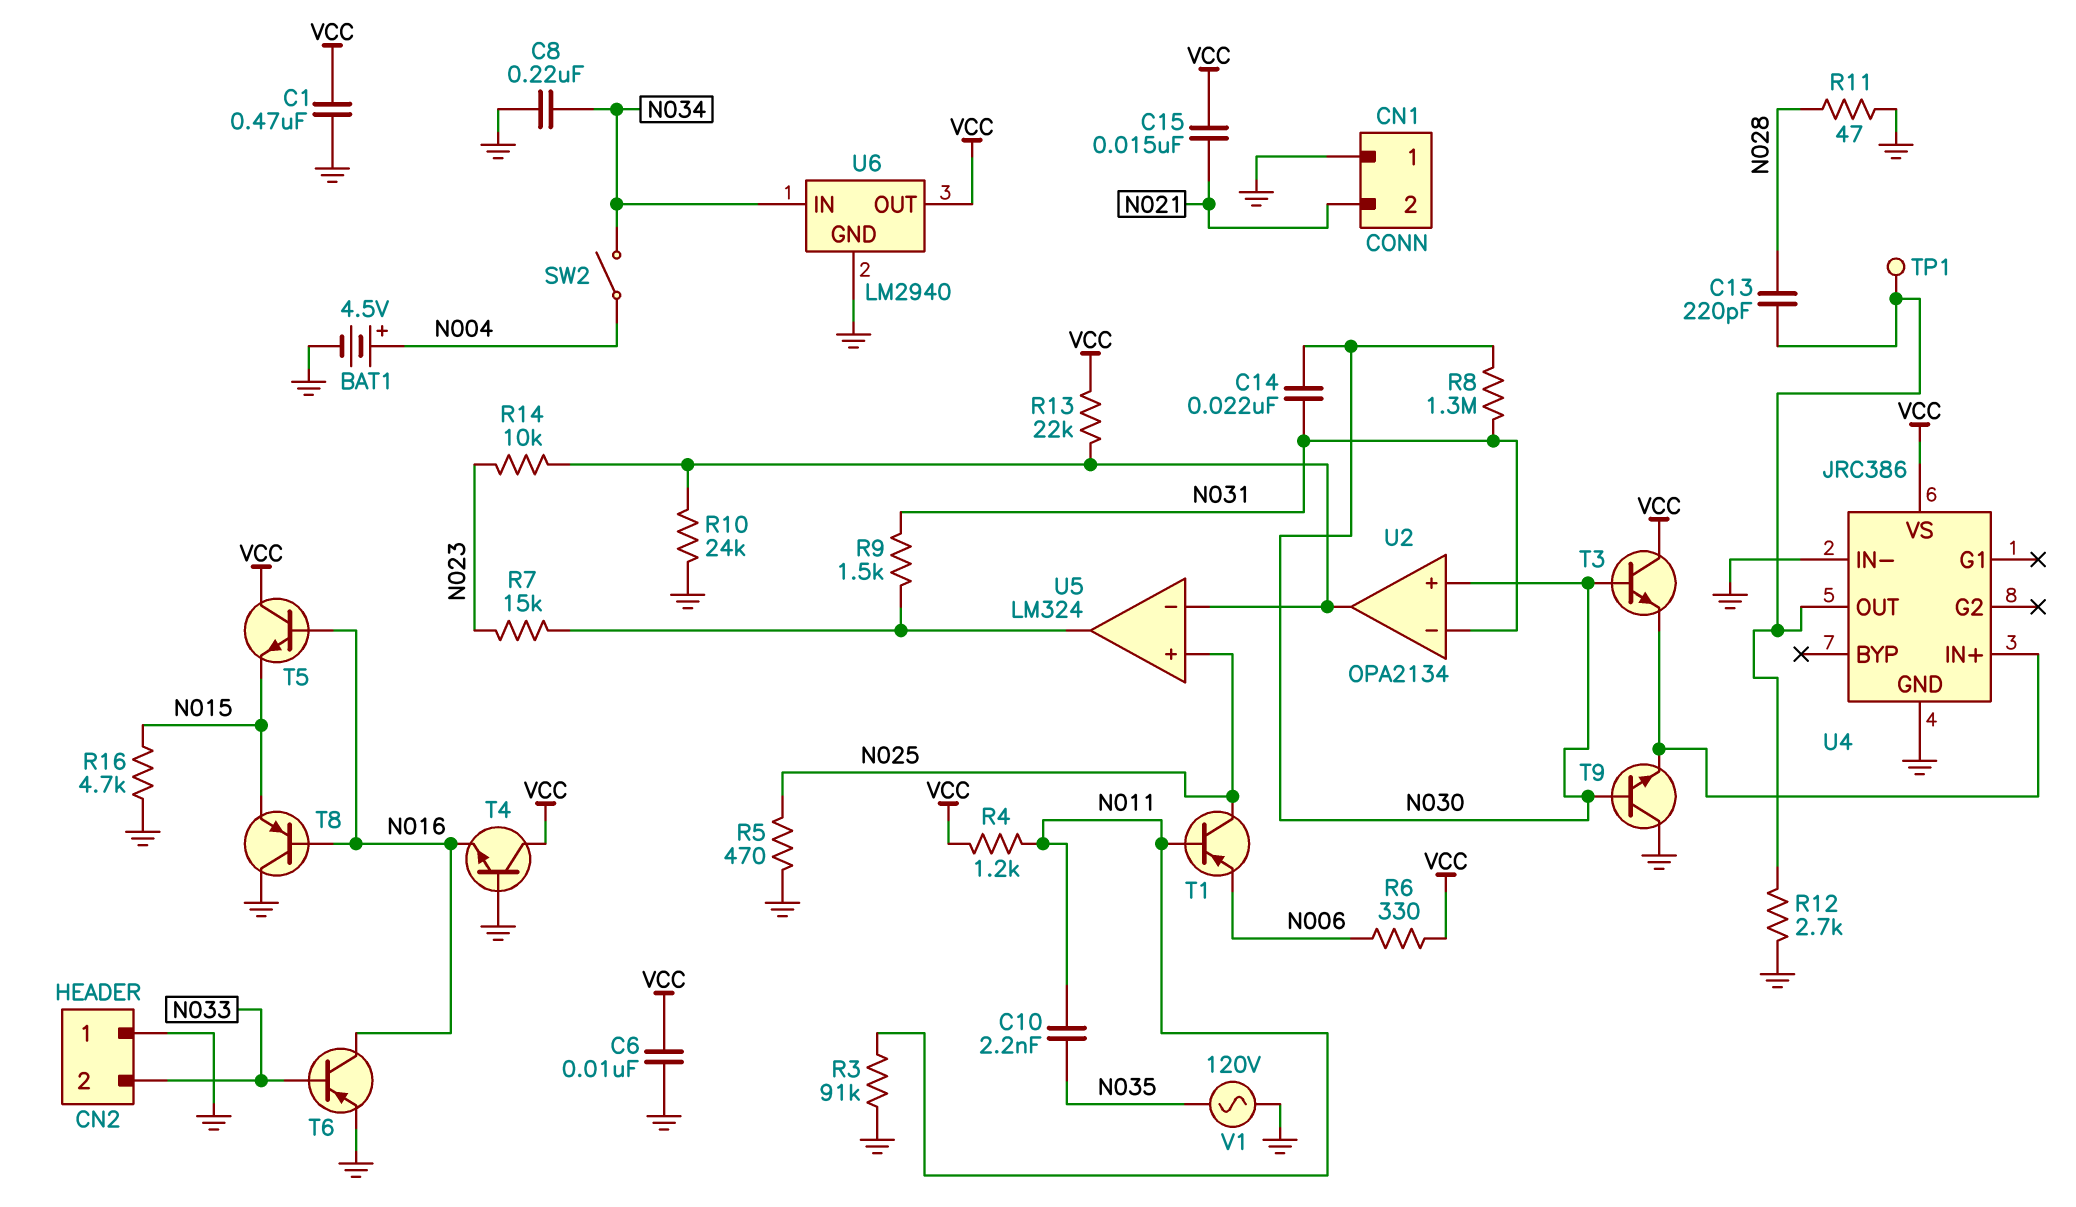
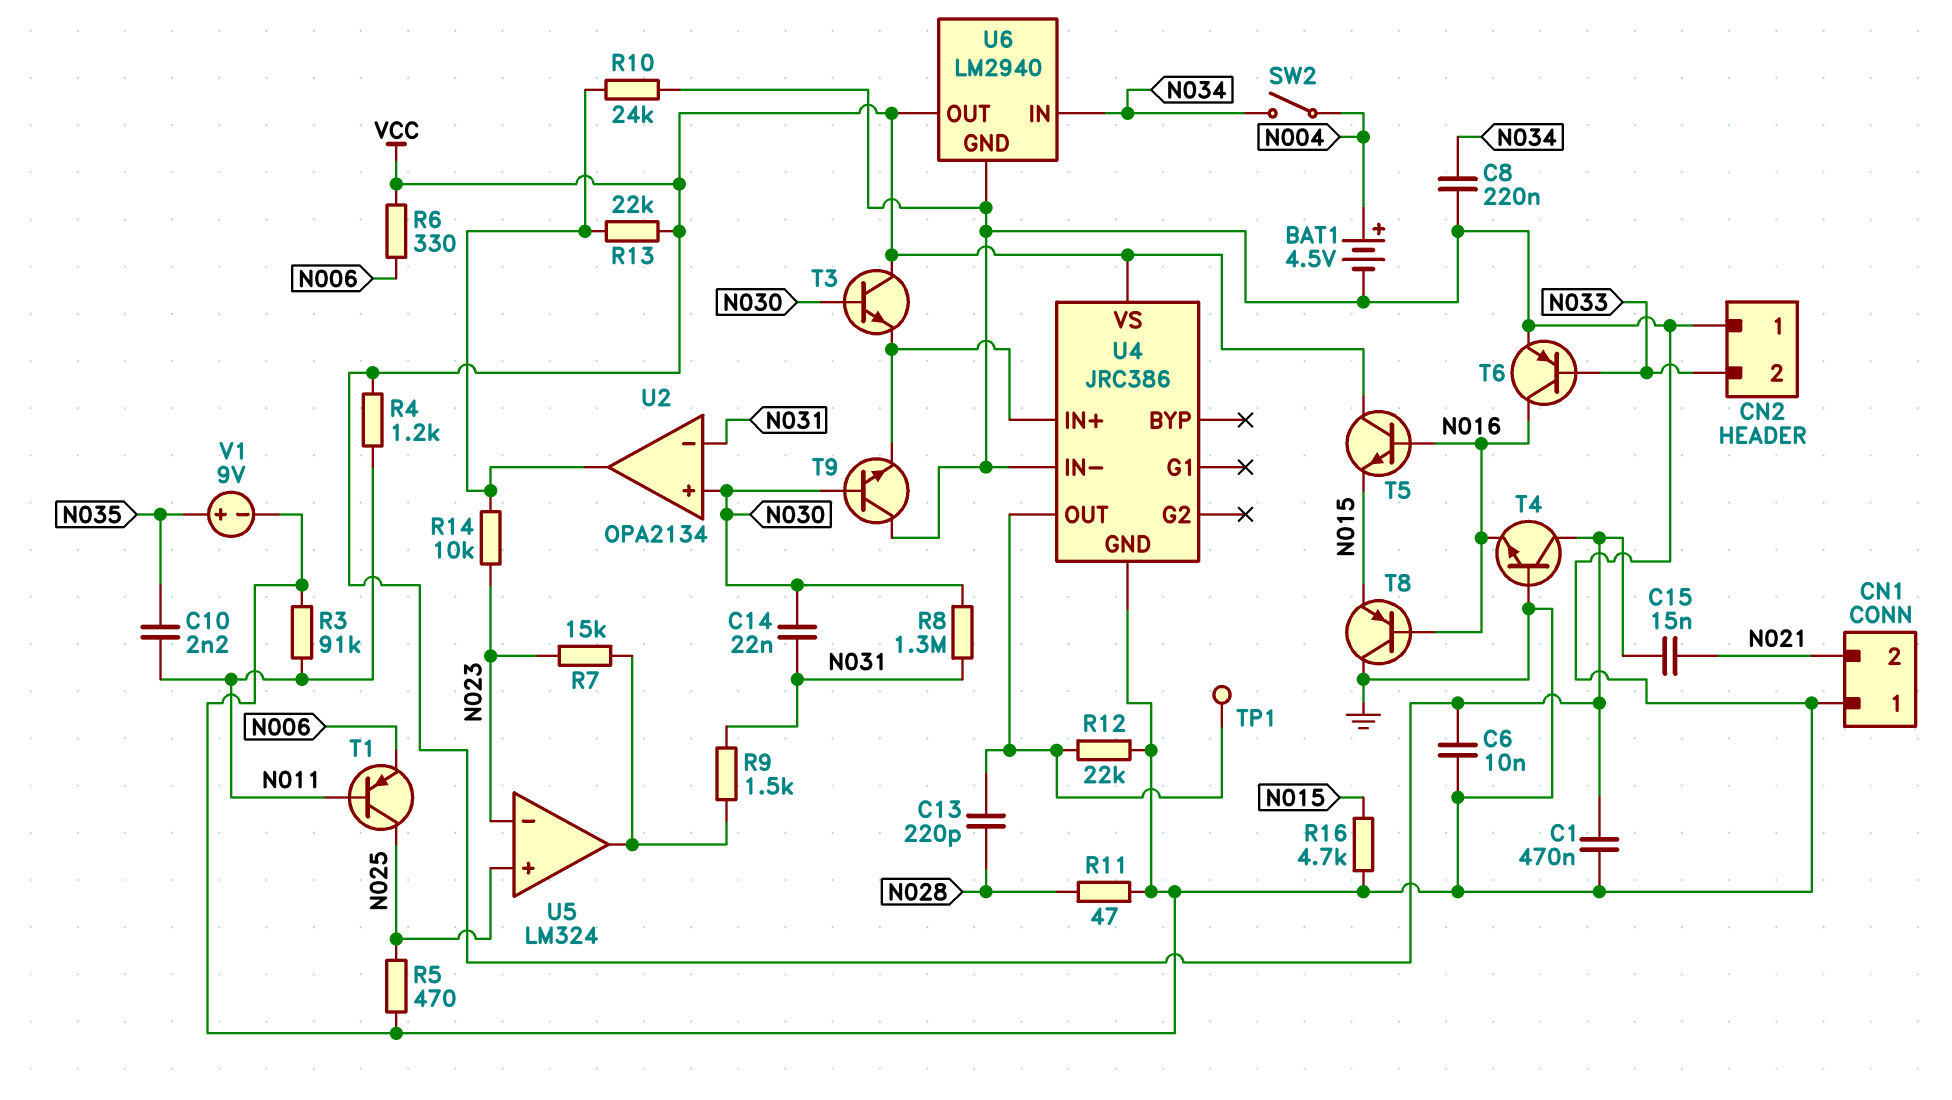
R12: 2.7k (GND, U4/OUT) -> 22k (GND, U4/OUT)
U5 pin in-: U2/out -> N023
V1: AC 120V (GND, N035) -> 9V (plus N035, minus GND)

